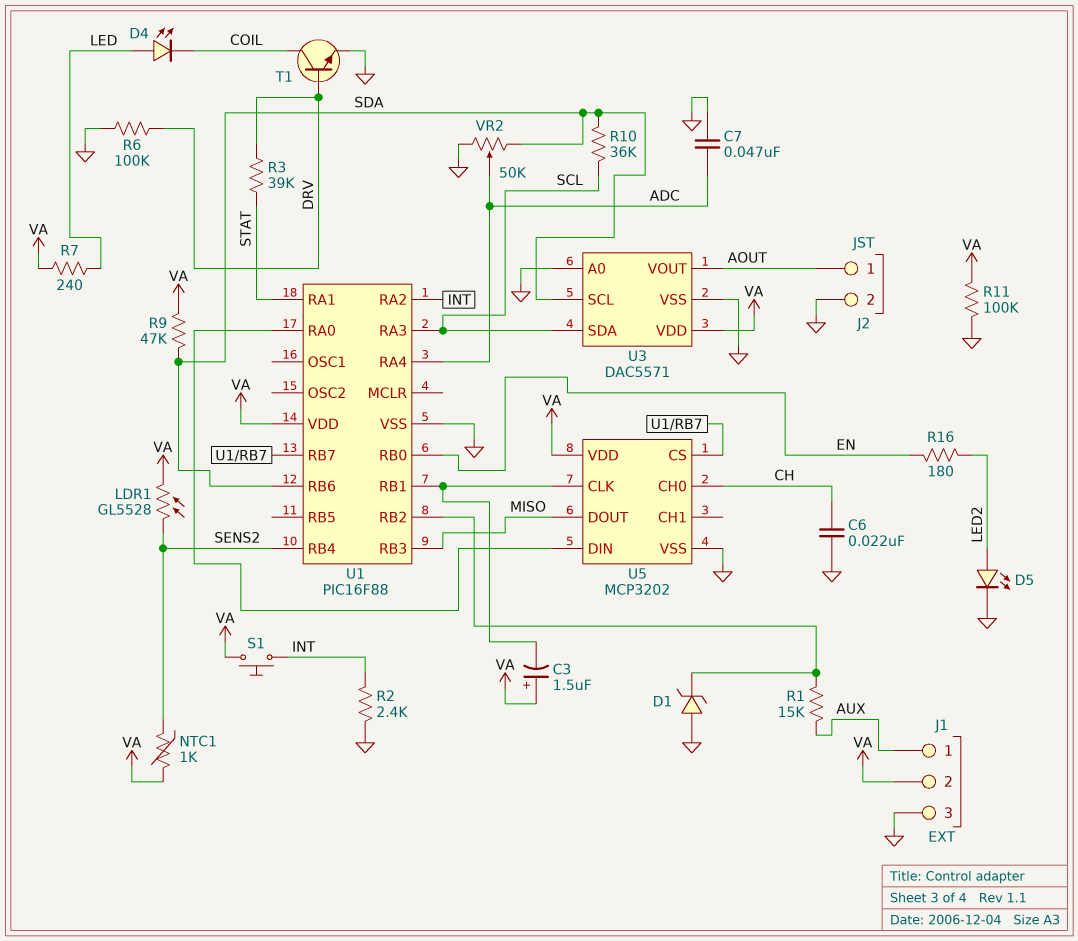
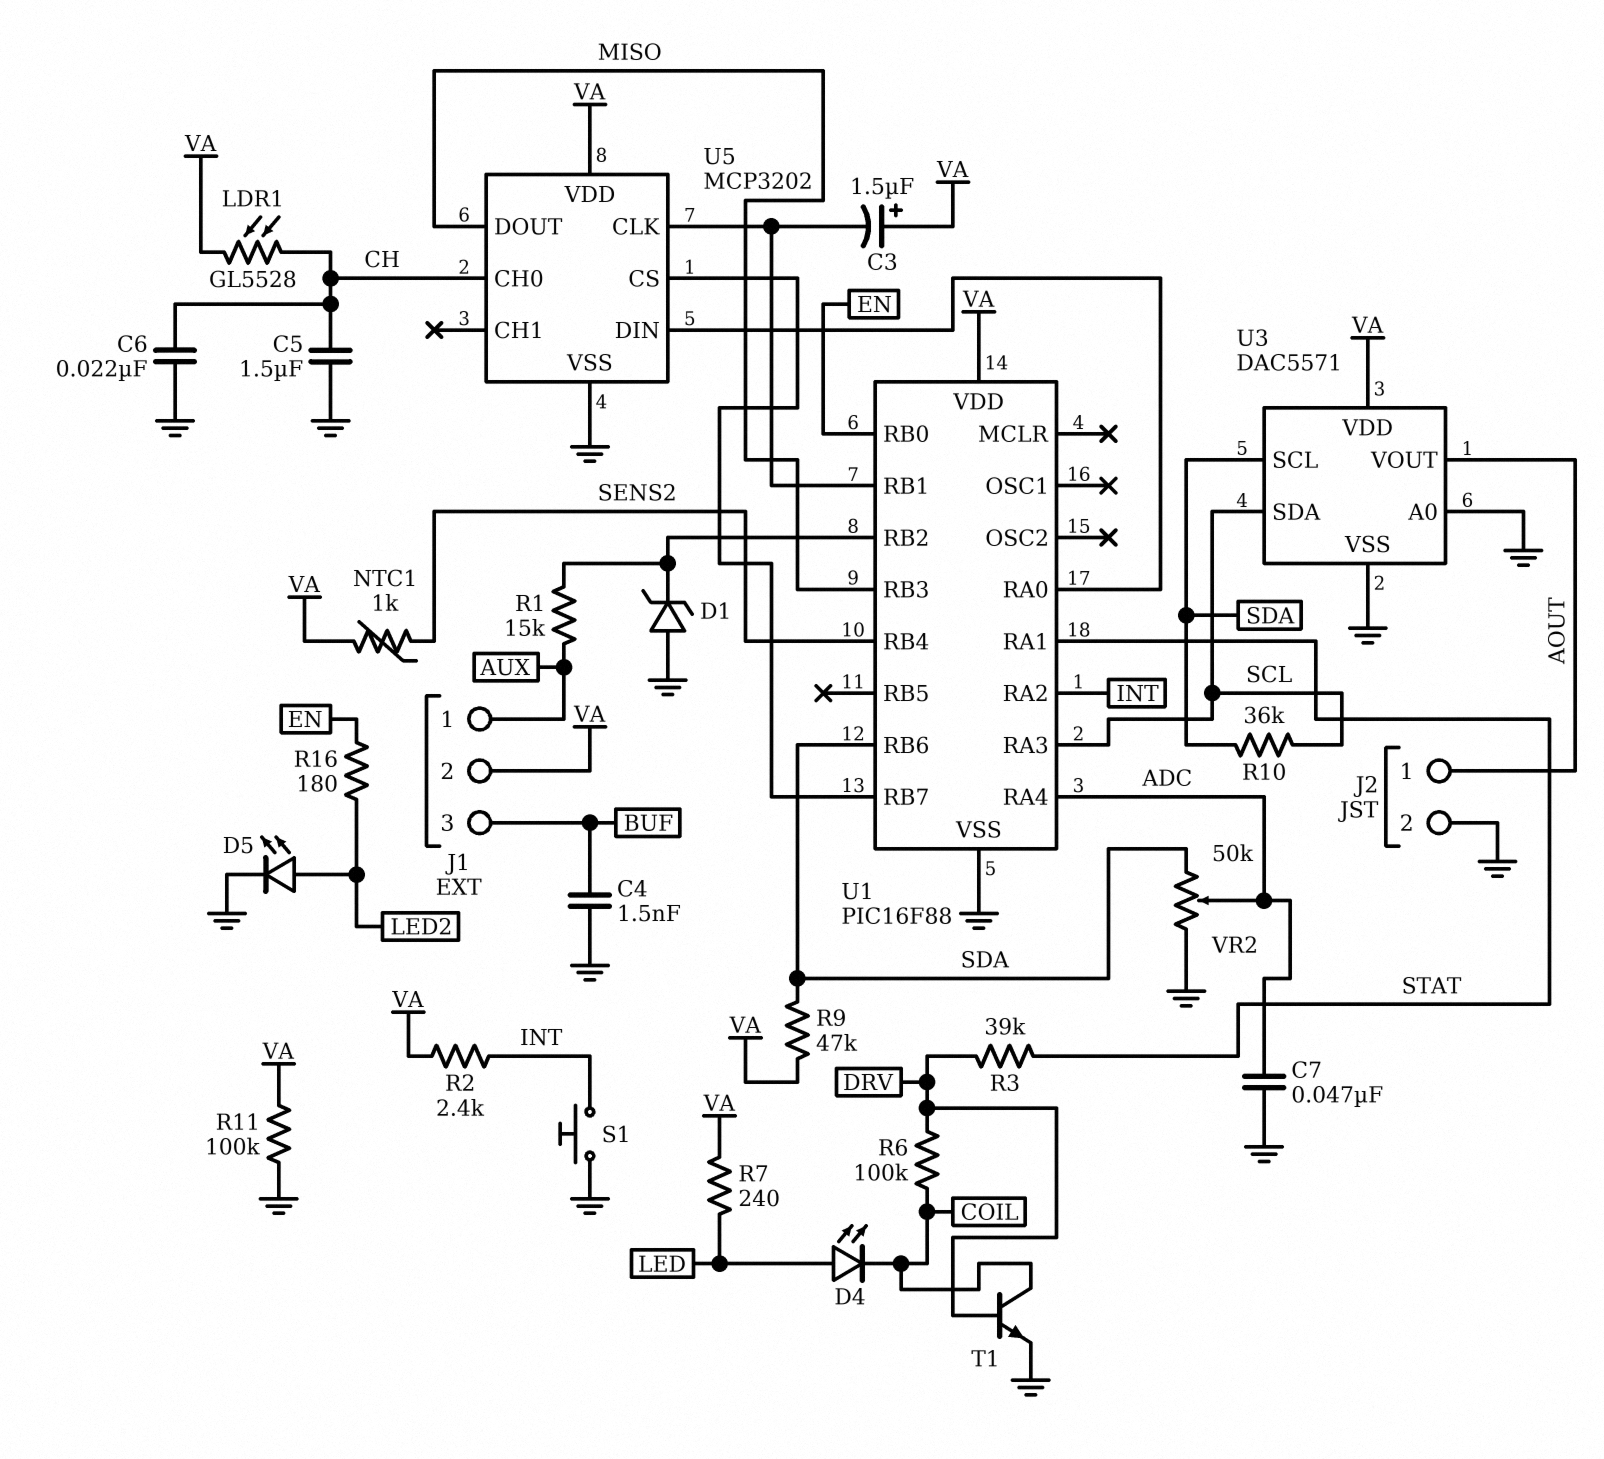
C4: none -> 1.5nF (BUF, GND)
C5: none -> 1.5uF (CH, GND)
J1 pin 3: GND -> BUF
LDR1: GL5528 (SENS2, VA) -> GL5528 (CH, VA)
R2: 2.4k (GND, INT) -> 2.4k (INT, VA)
R6: 100k (DRV, GND) -> 100k (COIL, DRV)
S1: button (INT, VA) -> button (GND, INT)

